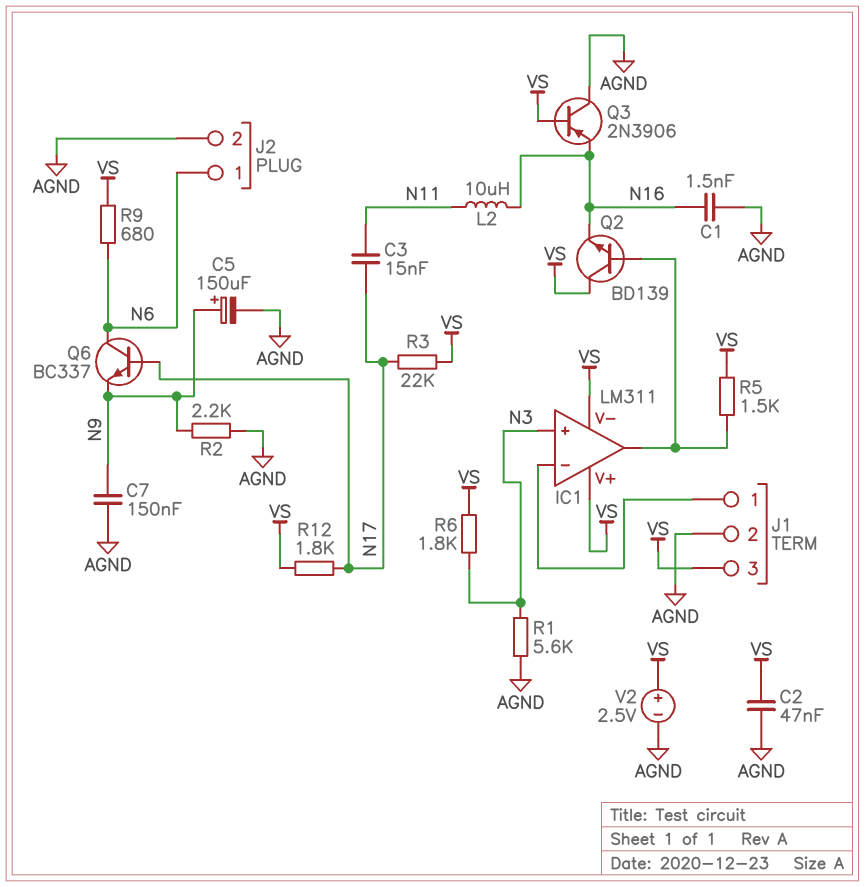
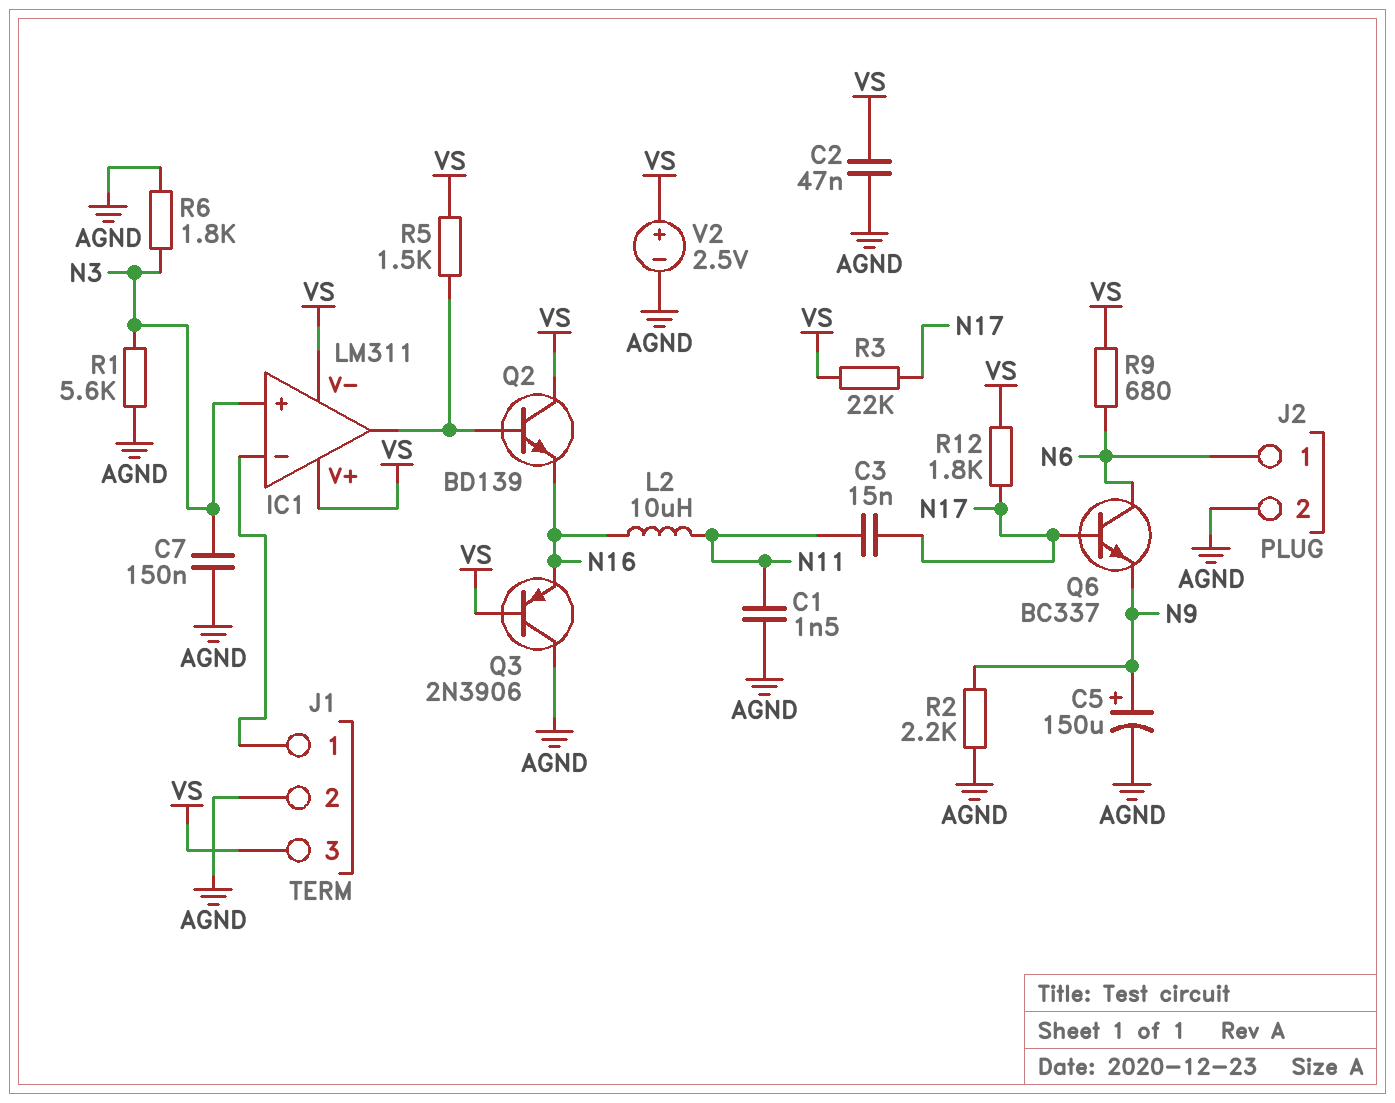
C1: 1.5nF (AGND, N16) -> 1.5nF (AGND, N11)
C7: 150nF (AGND, N9) -> 150nF (AGND, N3)
R6: 1.8k (N3, VS) -> 1.8k (AGND, N3)

